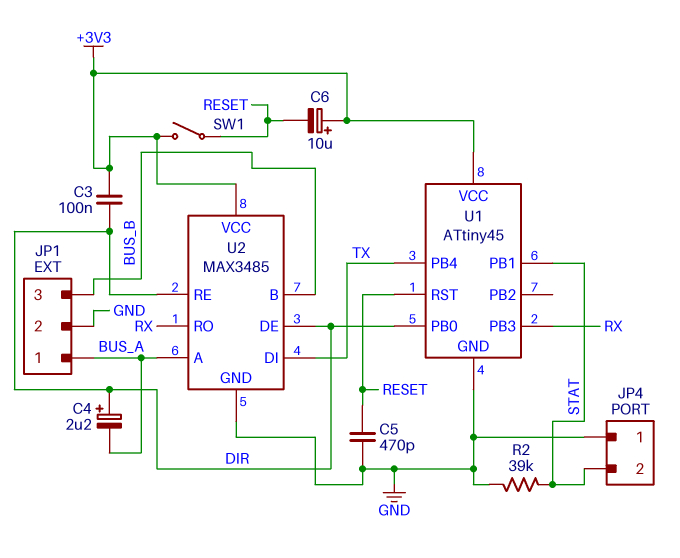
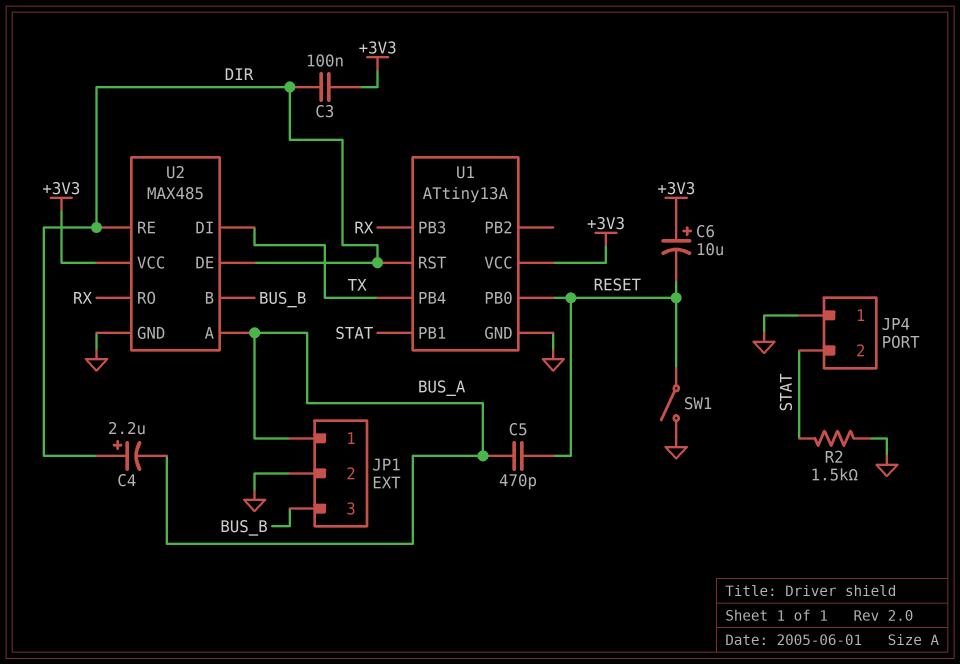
C5: 470pF (GND, RESET) -> 470pF (BUS_A, RESET)
R2: 39k (GND, STAT) -> 1.5k (GND, STAT)
SW1: switch (+3V3, RESET) -> switch (GND, RESET)
U1: ATtiny45 -> ATtiny13A
U1 pin PB0: DIR -> RESET
U1 pin RST: RESET -> DIR
U2: MAX3485 -> MAX485

